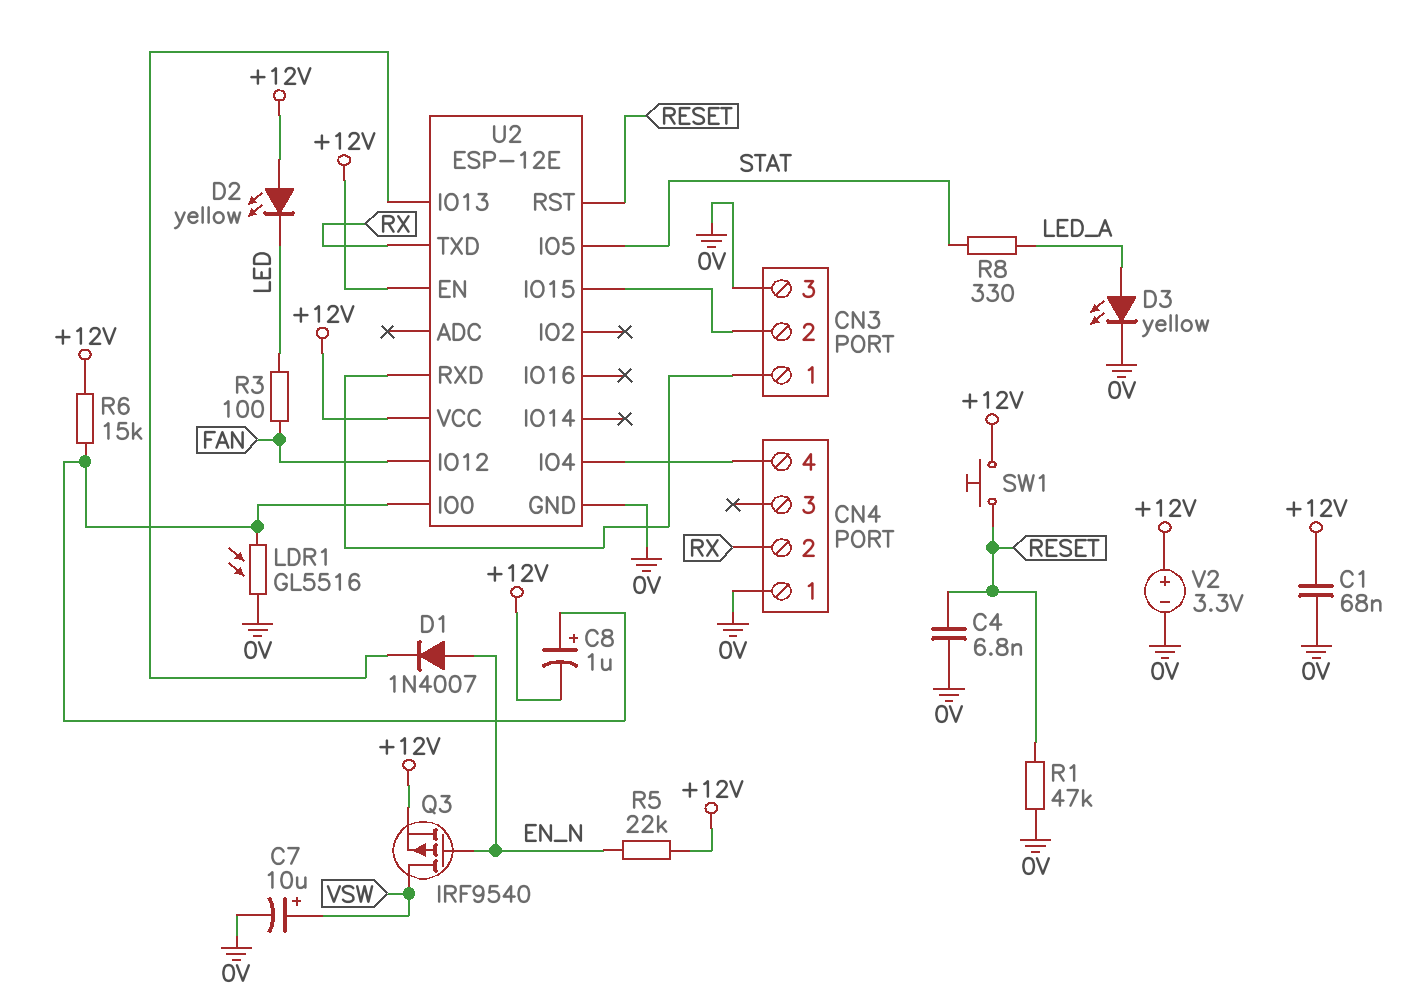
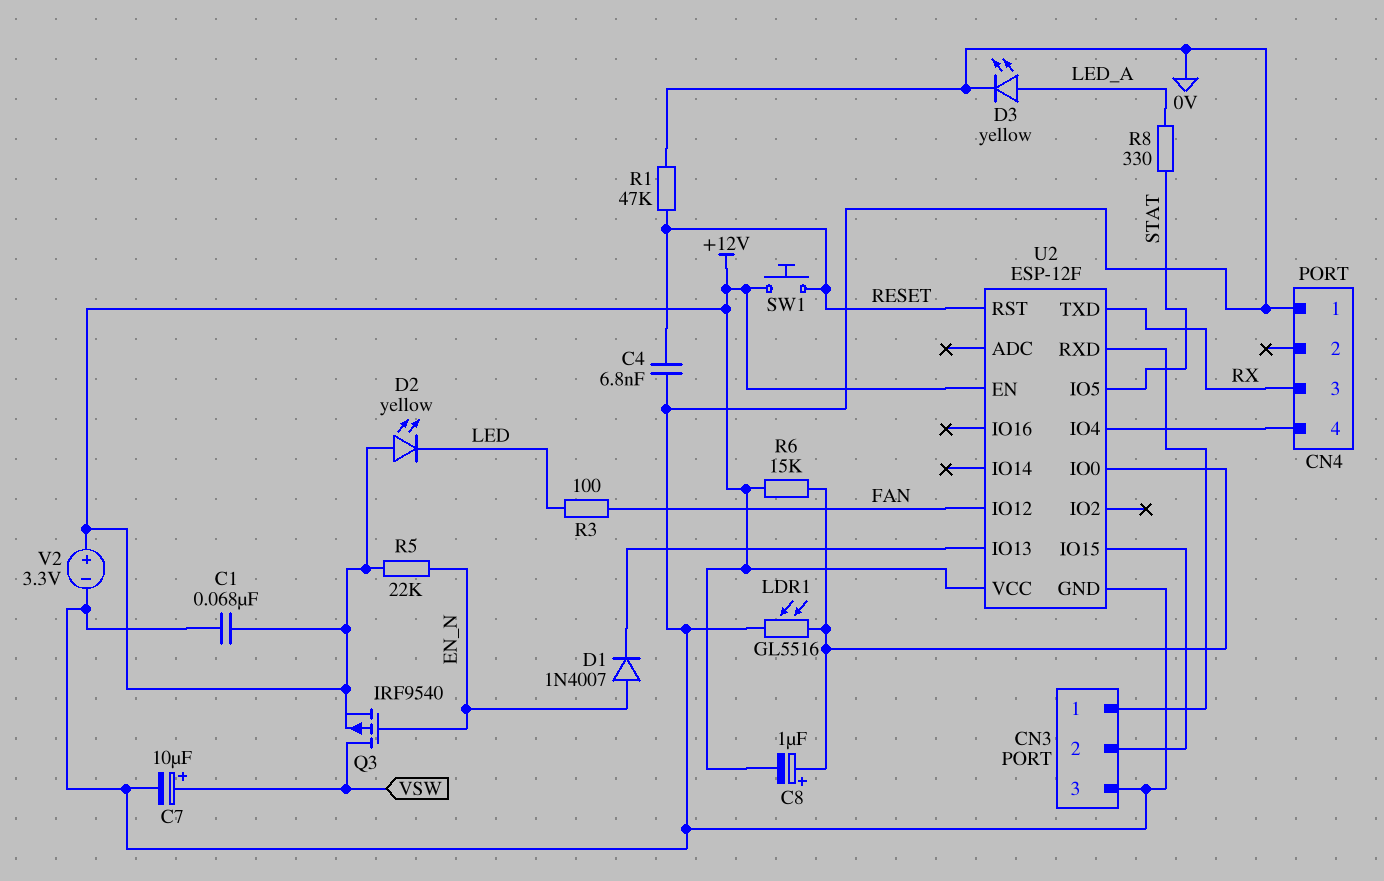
CN4 pin 2: RX -> none
CN4 pin 3: none -> RX
U2: ESP-12E -> ESP-12F

